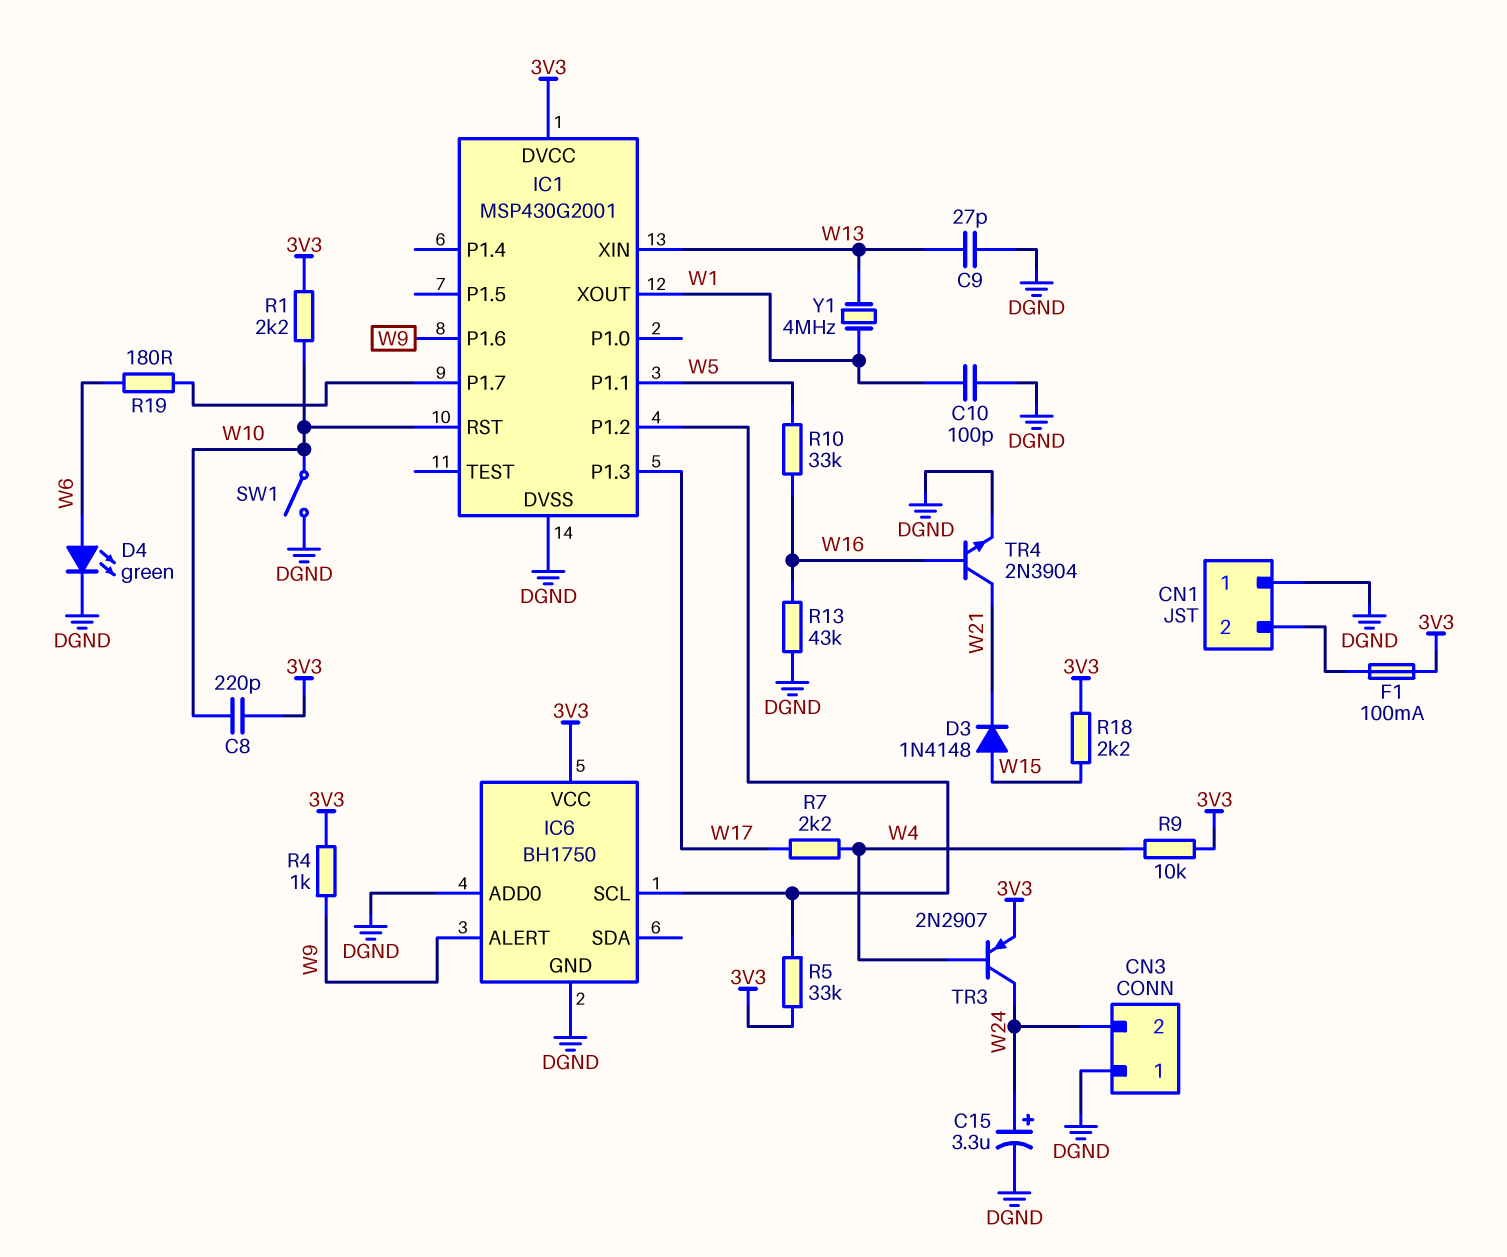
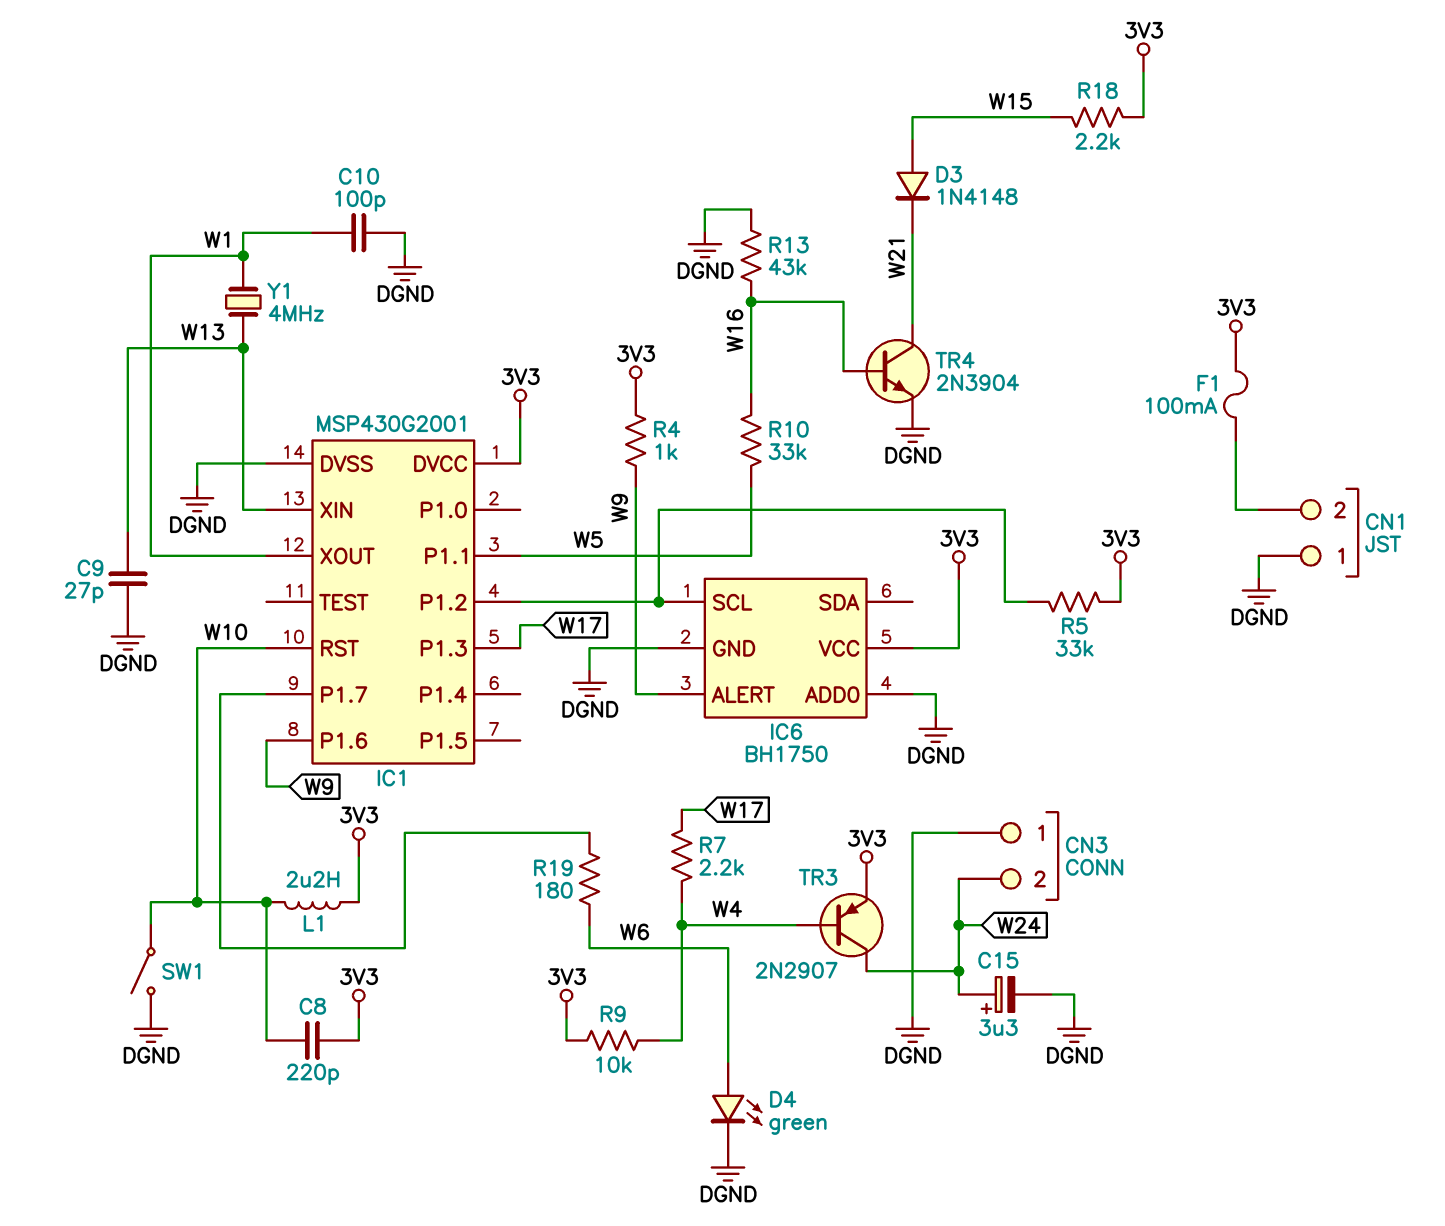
L1: none -> 2.2uH (3V3, W10)
R1: 2.2k (3V3, W10) -> none

